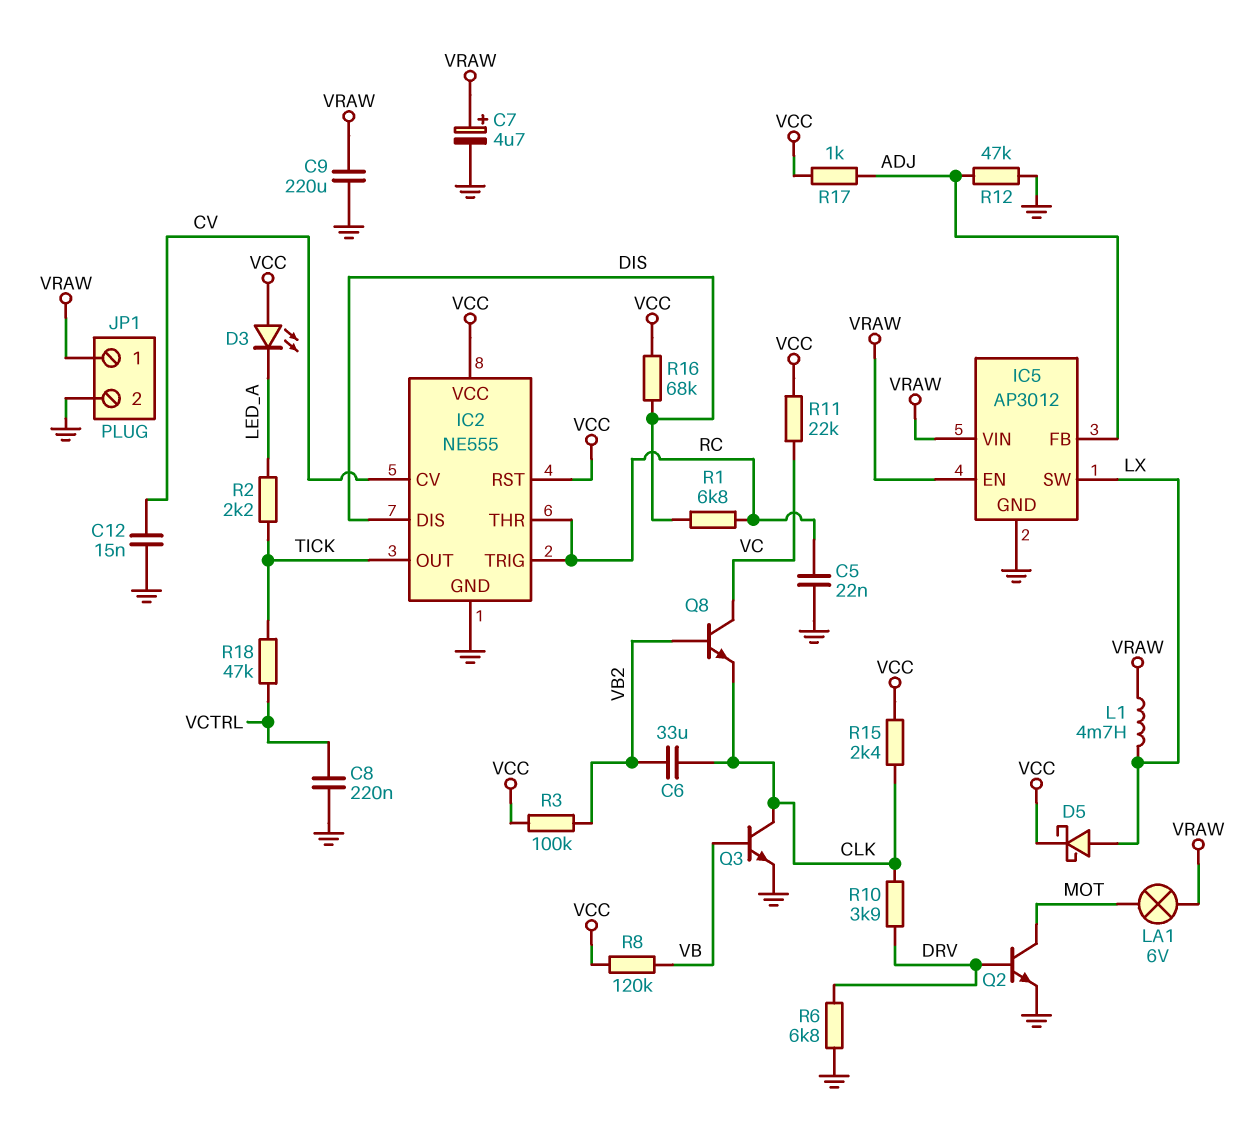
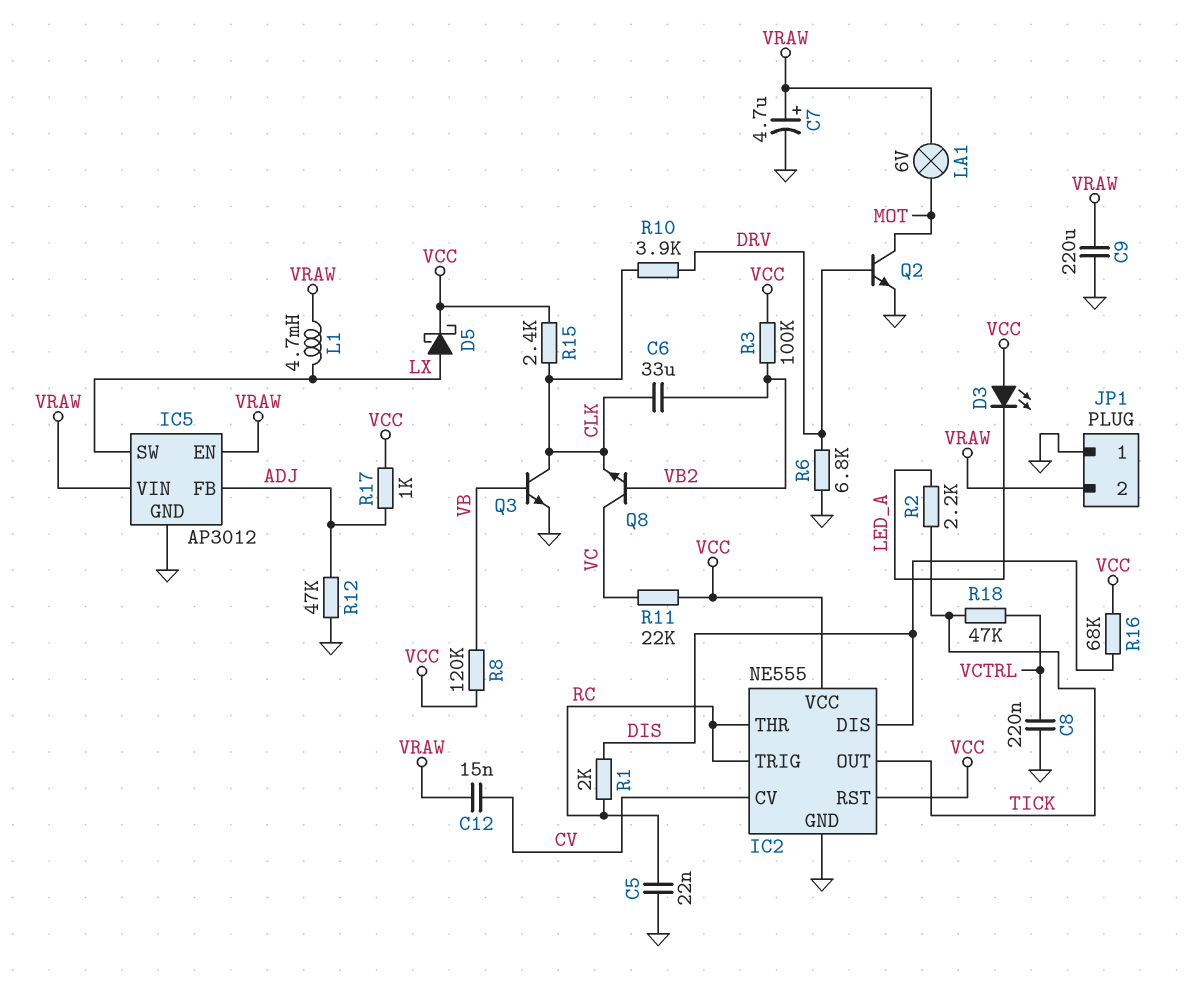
C12: 15nF (CV, GND) -> 15nF (CV, VRAW)
JP1 pin 1: VRAW -> GND
JP1 pin 2: GND -> VRAW
R1: 6.8k (DIS, RC) -> 2k (DIS, RC)

